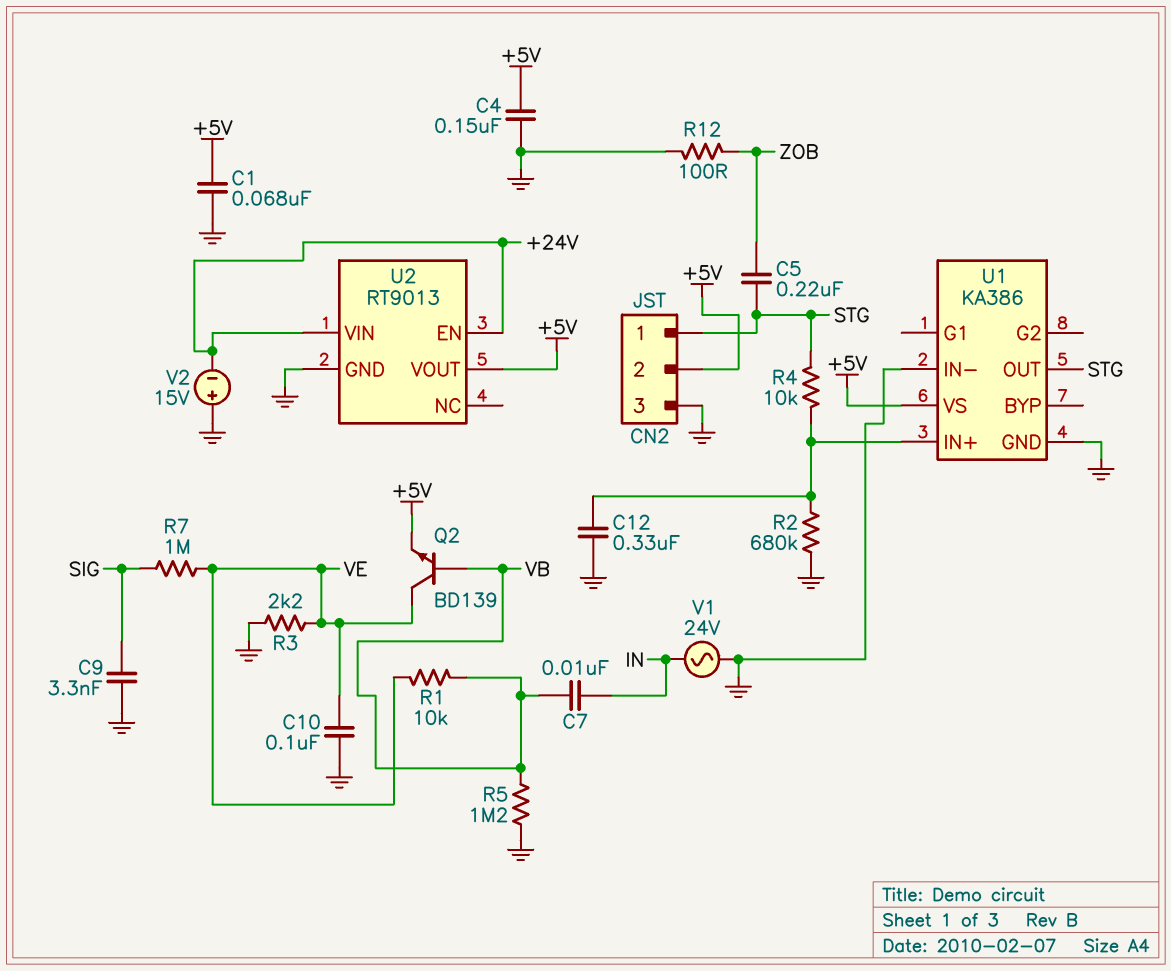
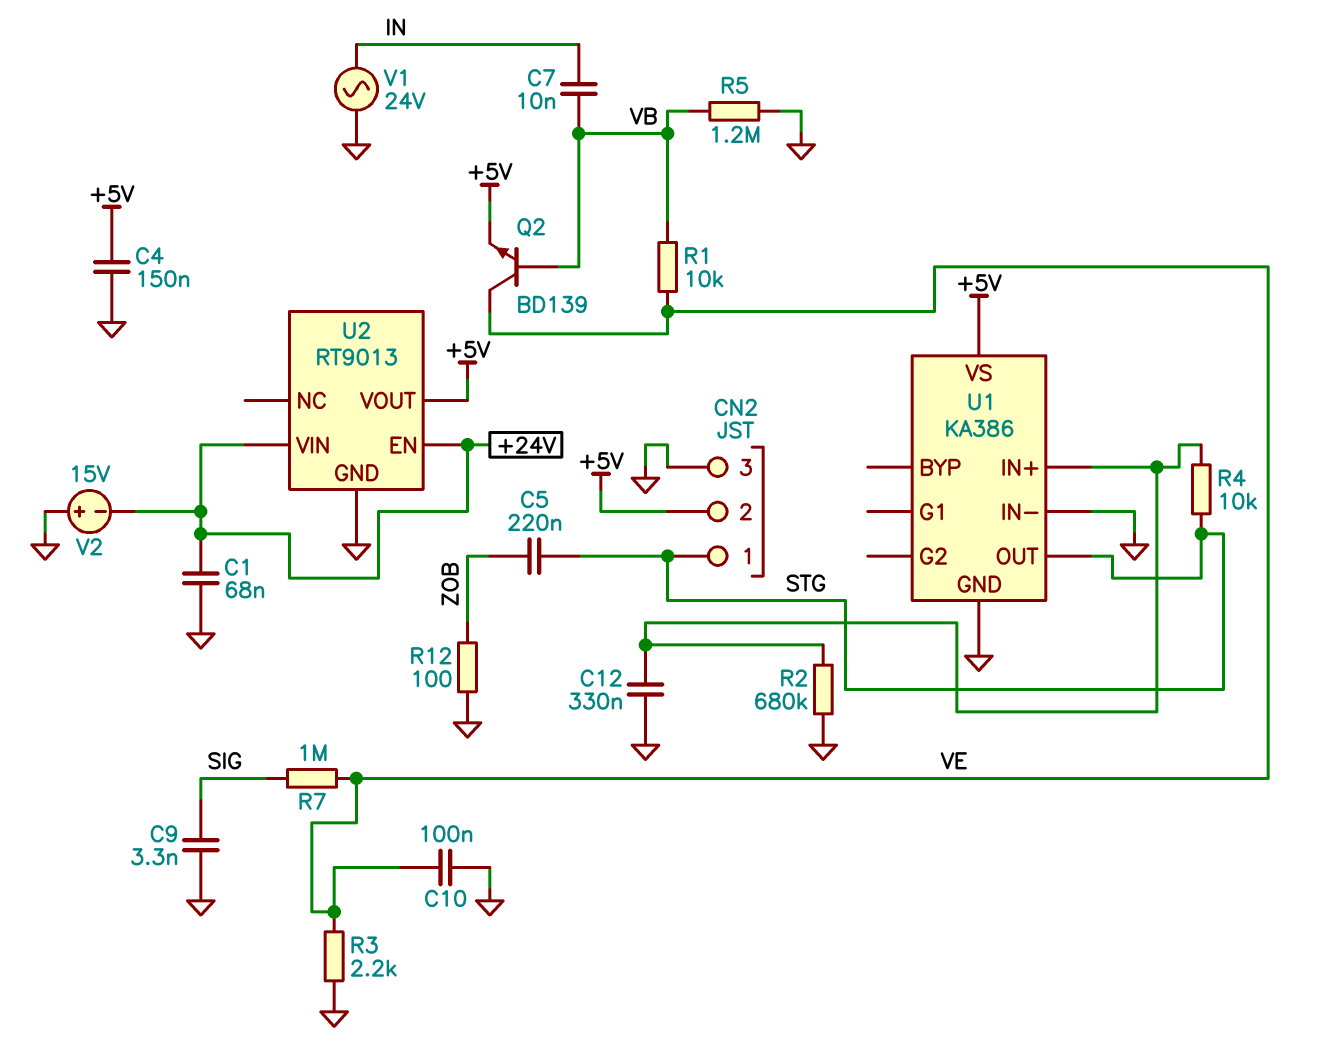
C1: 68nF (+5V, GND) -> 68nF (+24V, GND)

